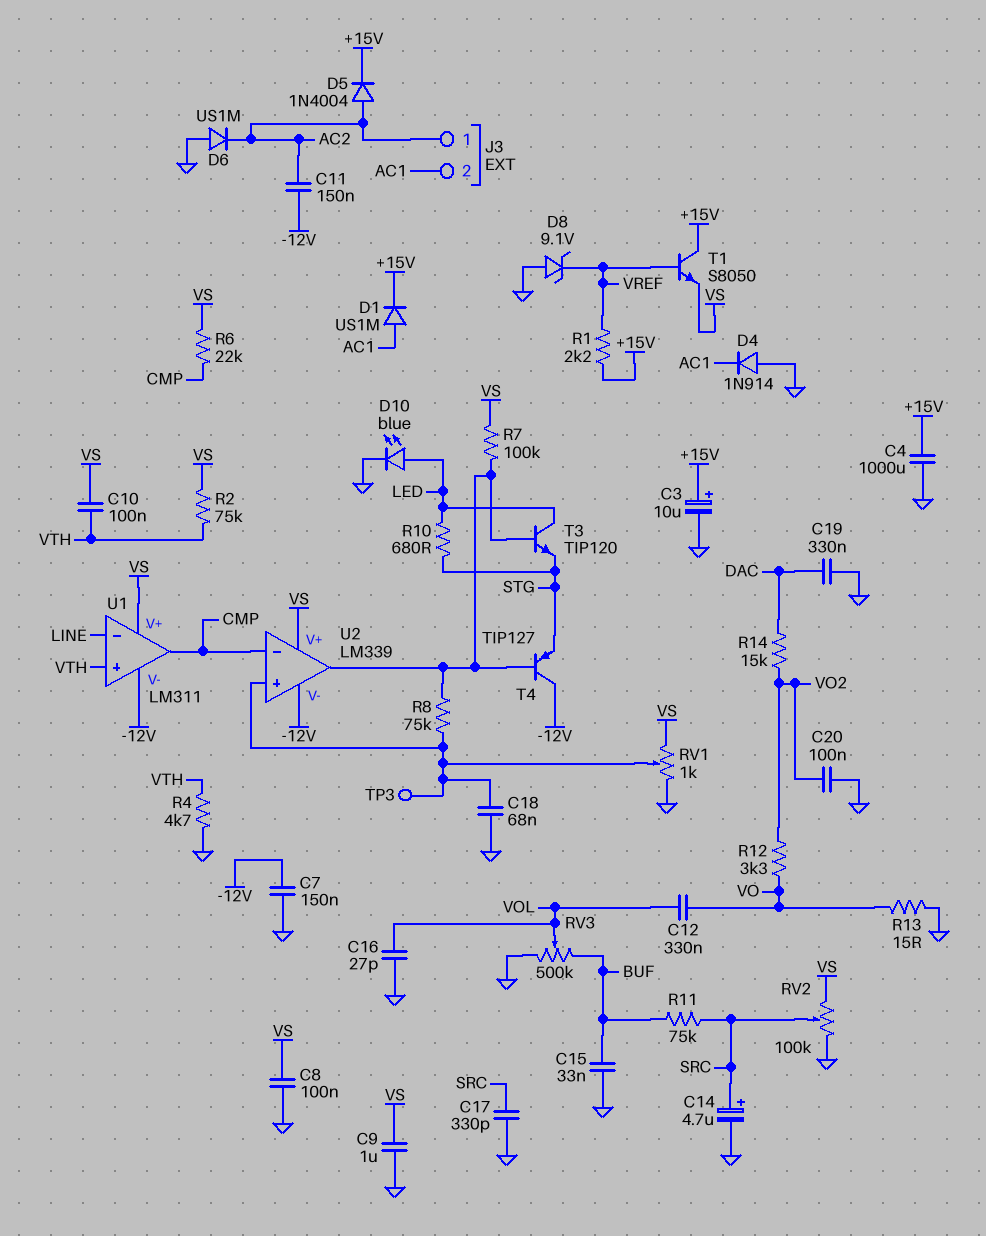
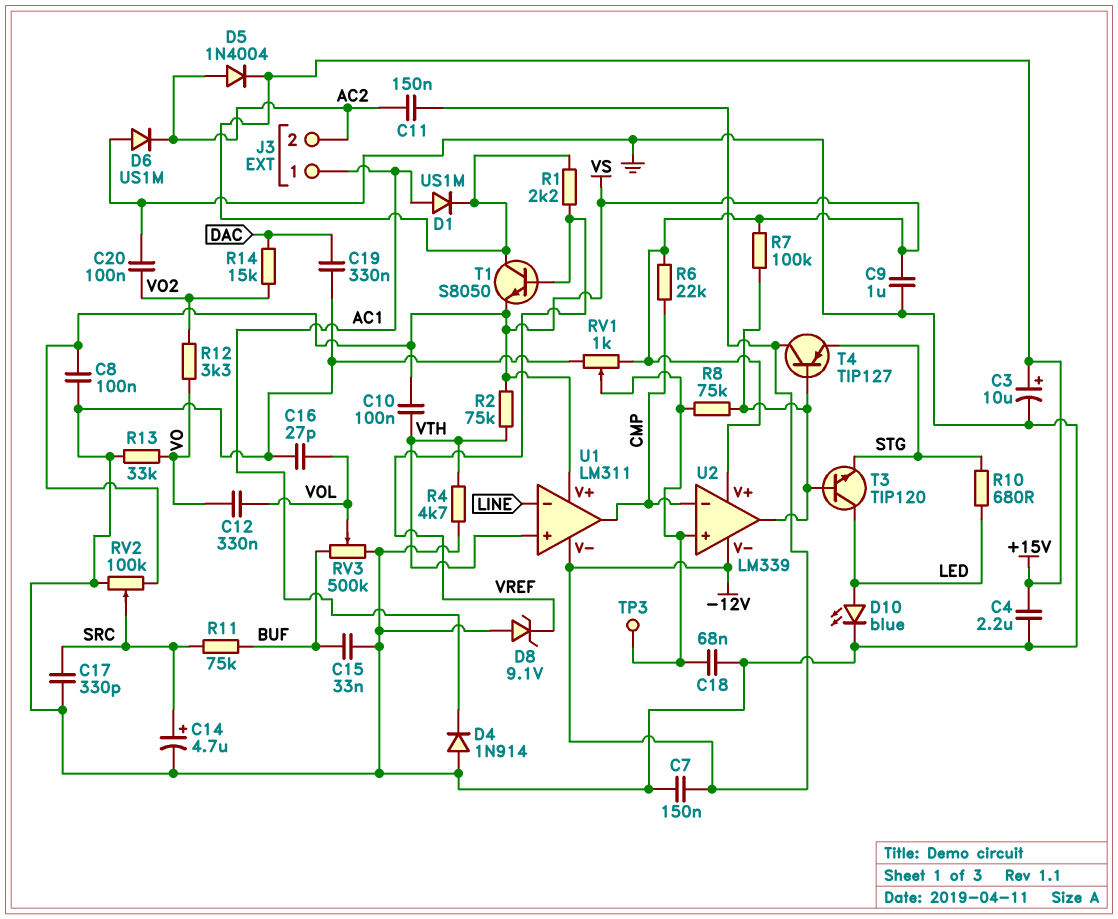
C4: 1000uF (+15V, GND) -> 2.2uF (+15V, GND)
J3 pin 1: AC2 -> AC1
J3 pin 2: AC1 -> AC2
R13: 15 (GND, VO) -> 33k (GND, VO)

